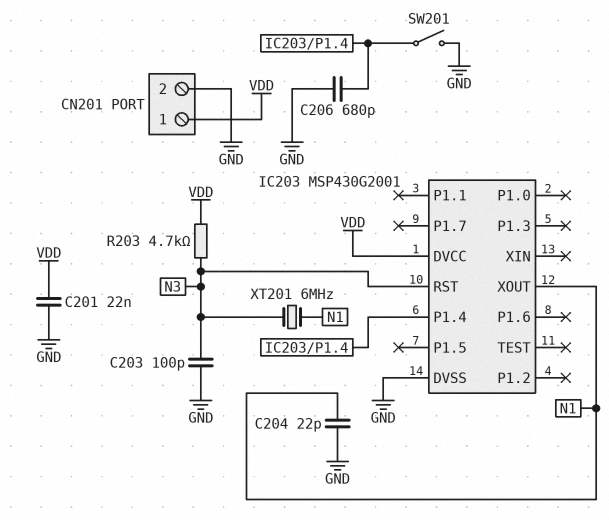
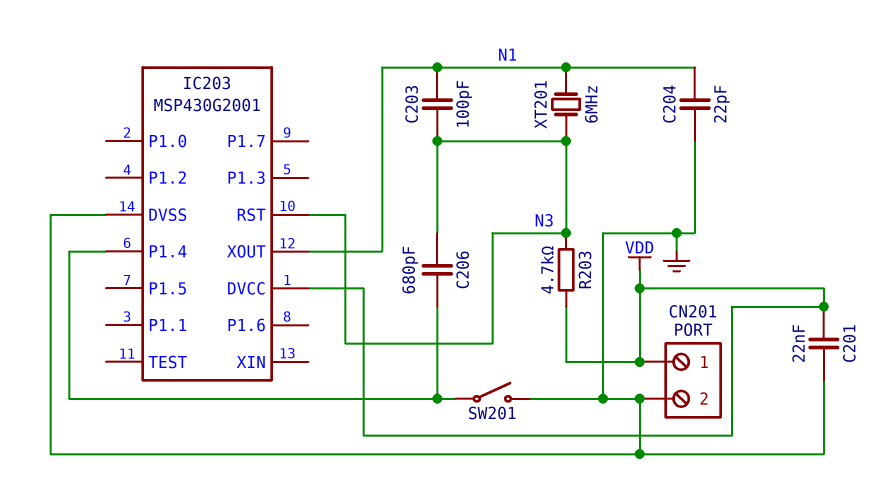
C203: 100pF (GND, N3) -> 100pF (N1, N3)
C206: 680pF (GND, IC203/P1.4) -> 680pF (IC203/P1.4, N3)

